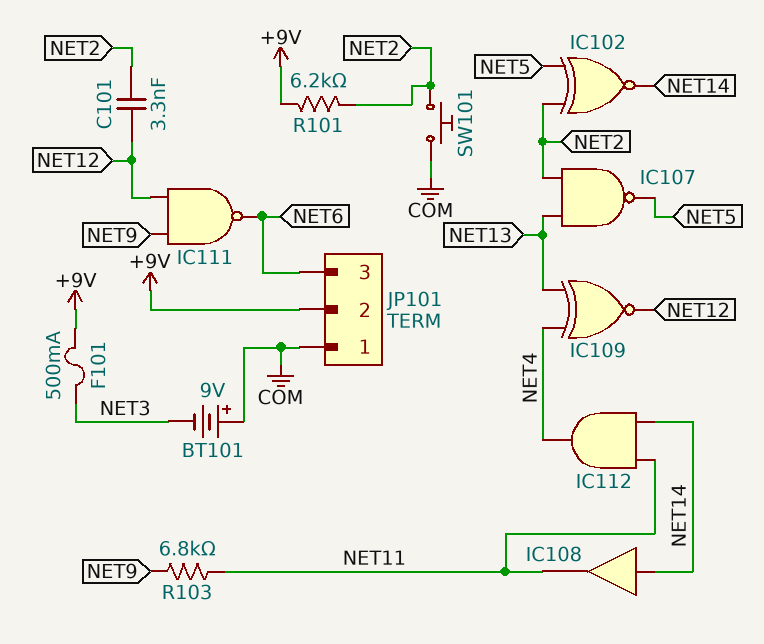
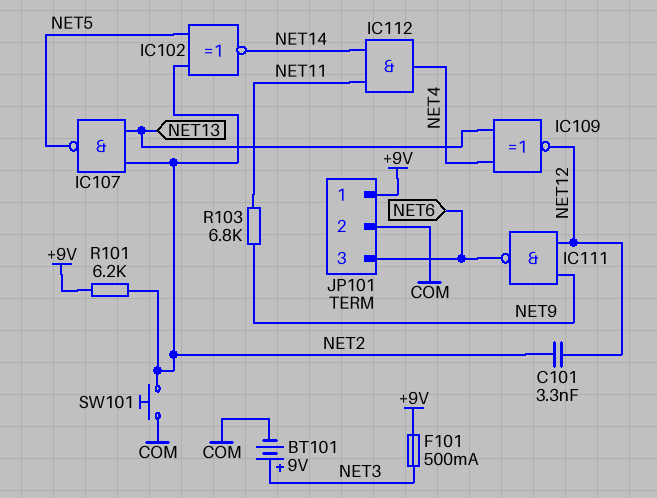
BT101: 9V (plus COM, minus NET3) -> 9V (plus NET3, minus COM)
IC108: buffer (in NET14, out NET11) -> none
JP101 pin 1: COM -> +9V
JP101 pin 2: +9V -> COM

